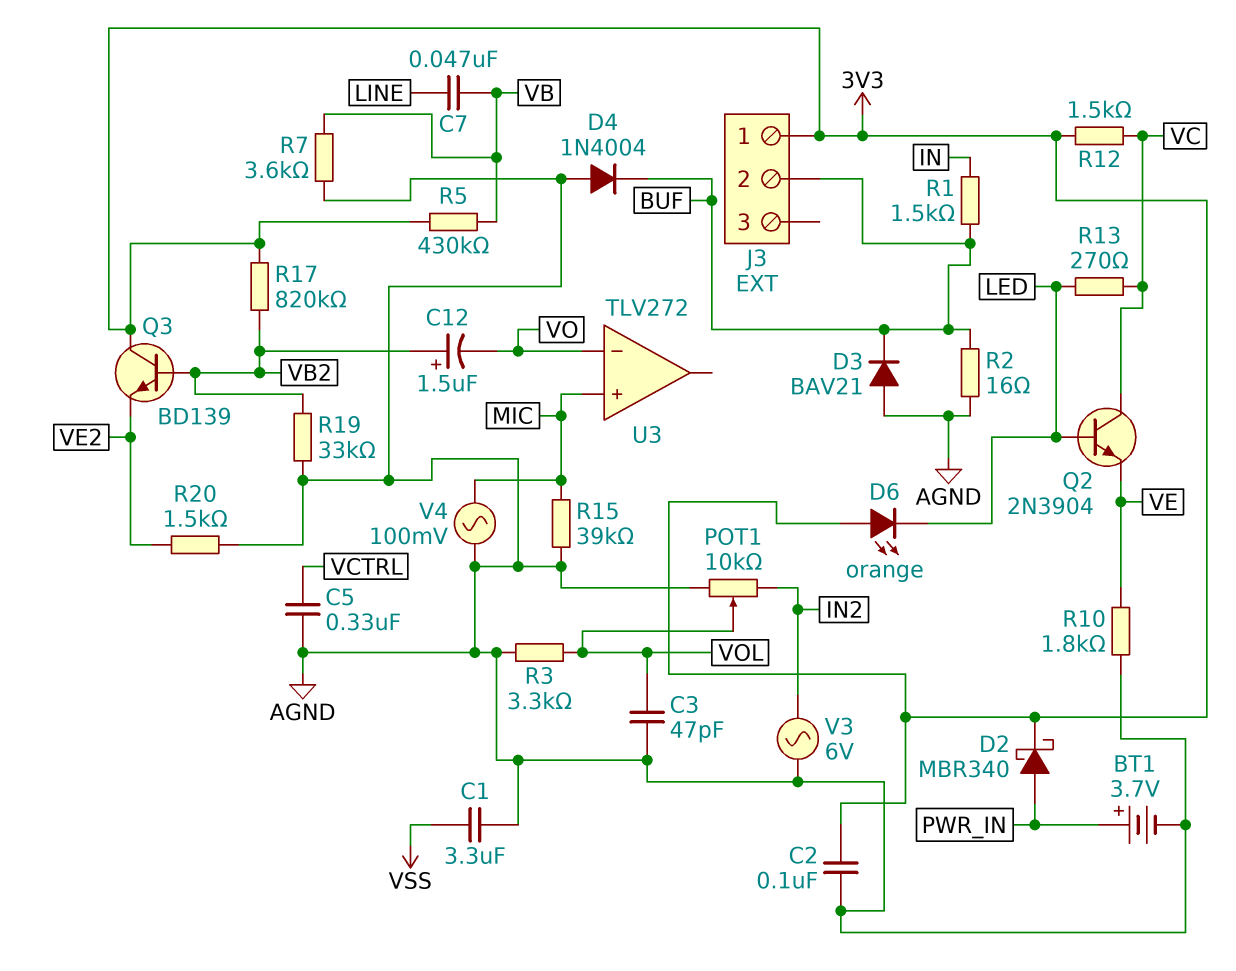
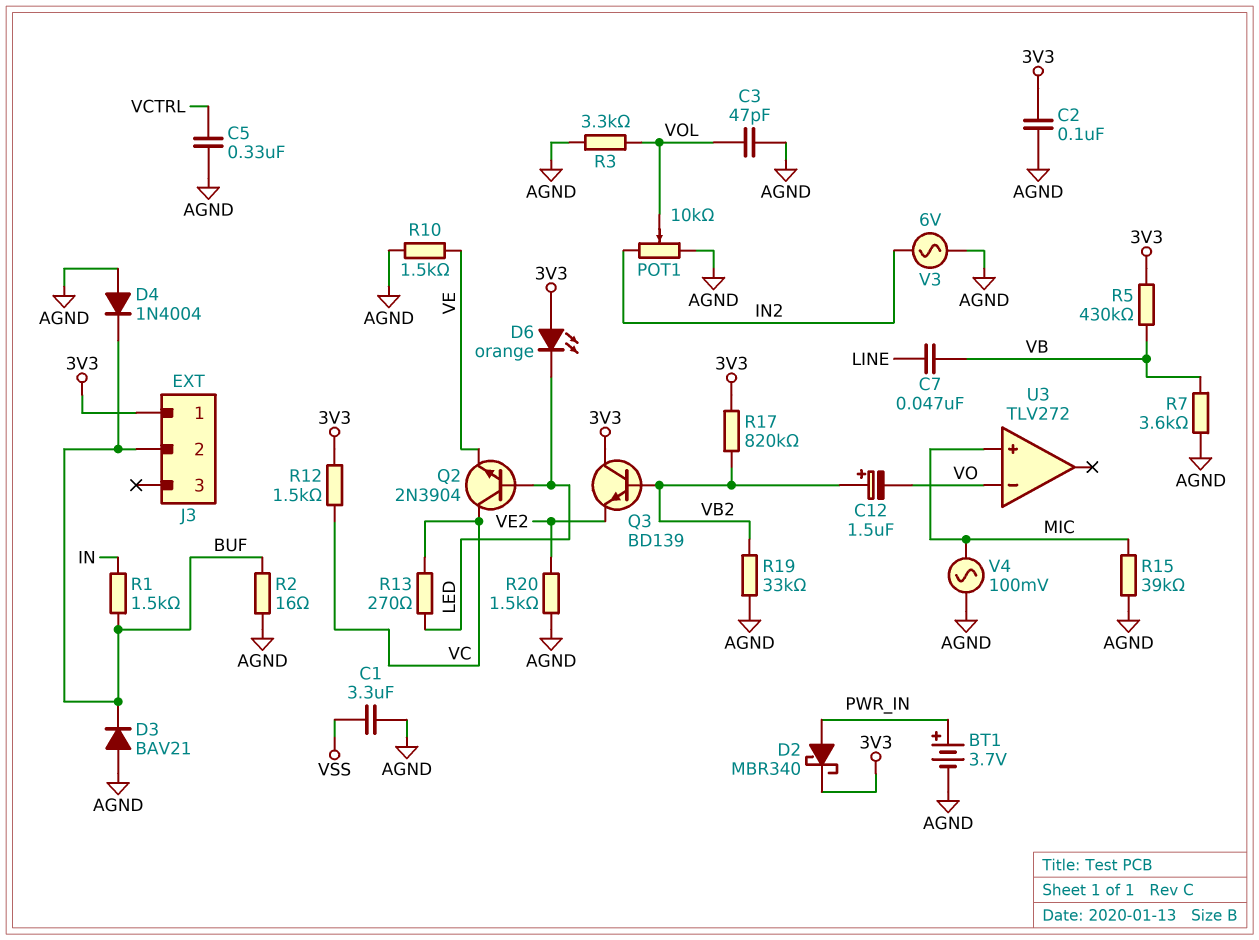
R10: 1.8k (AGND, VE) -> 1.5k (AGND, VE)

